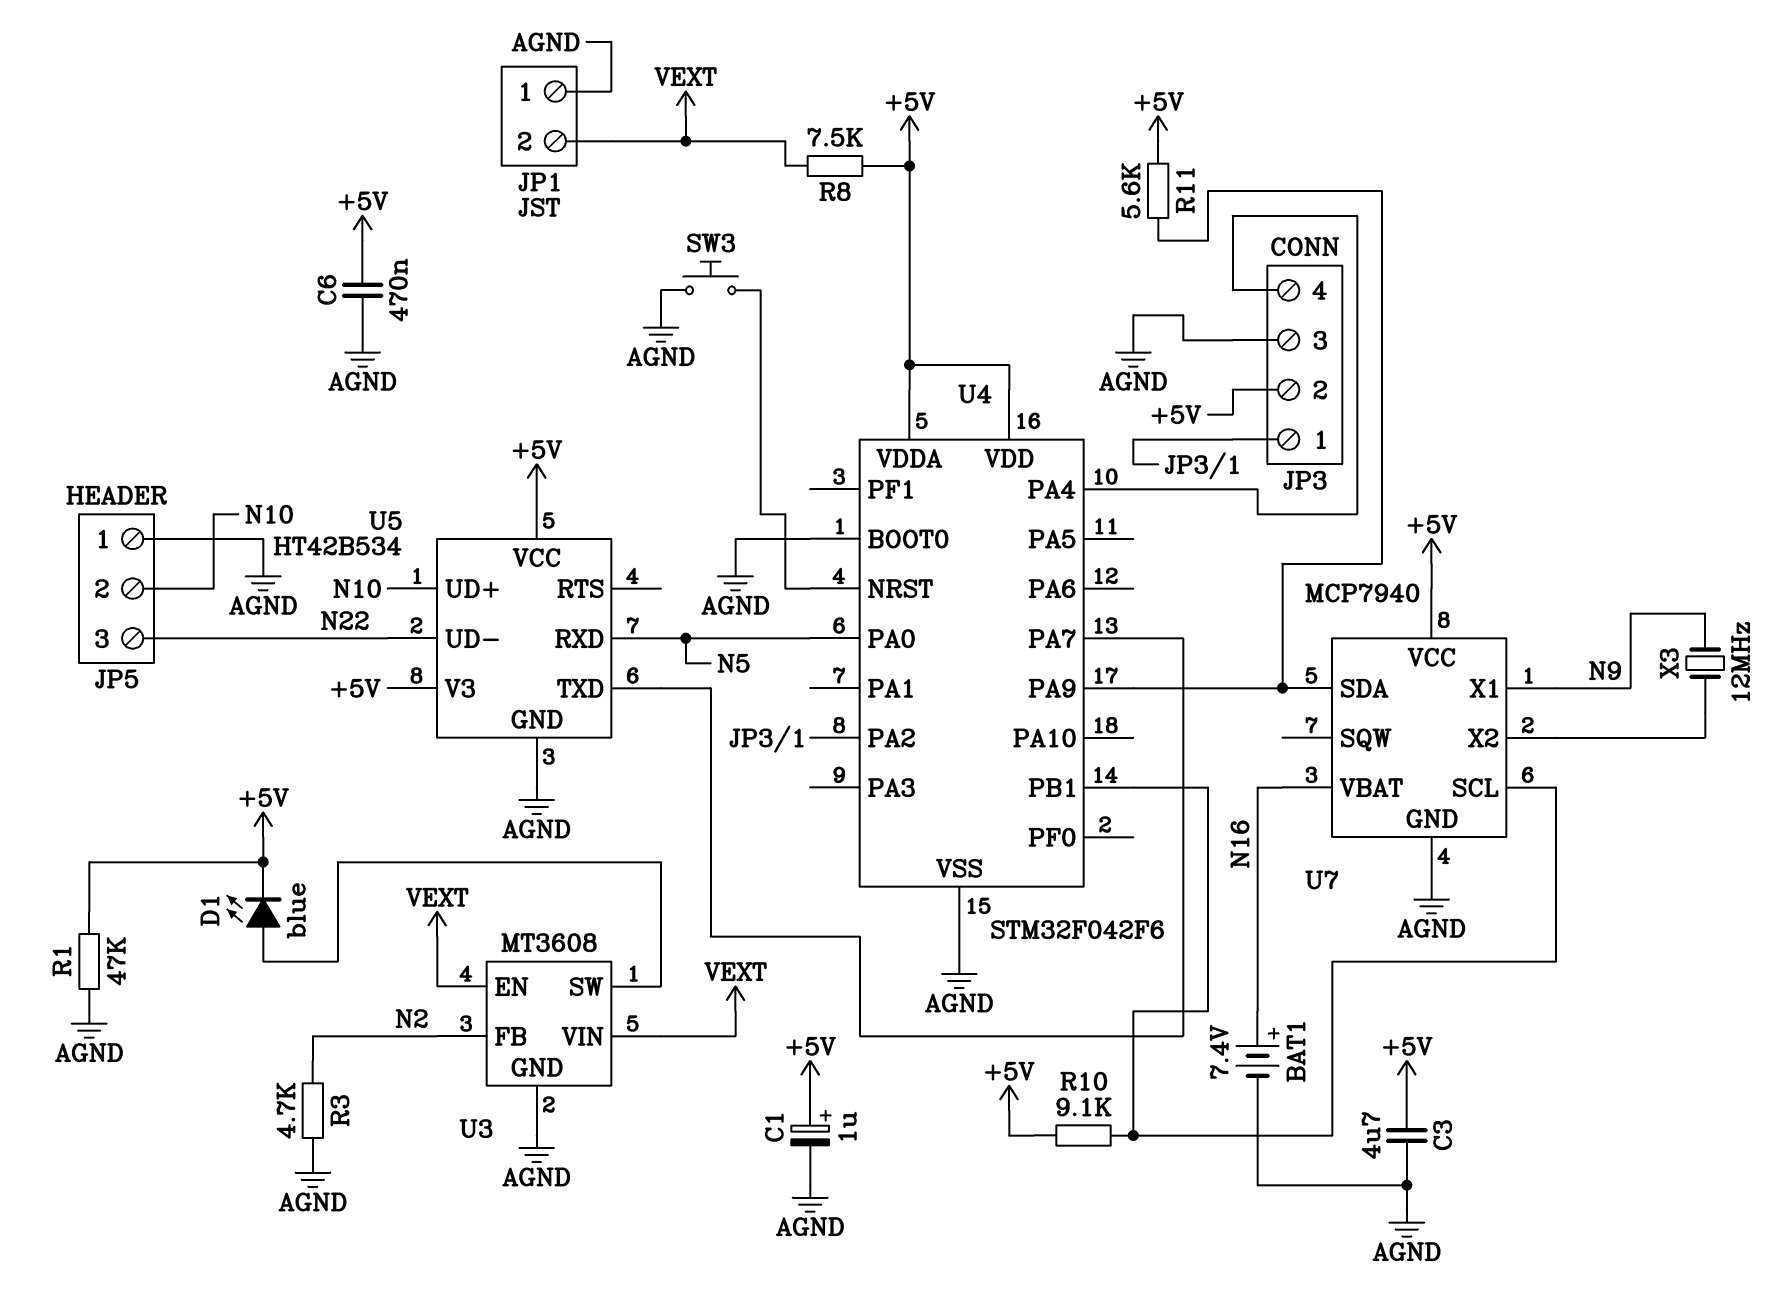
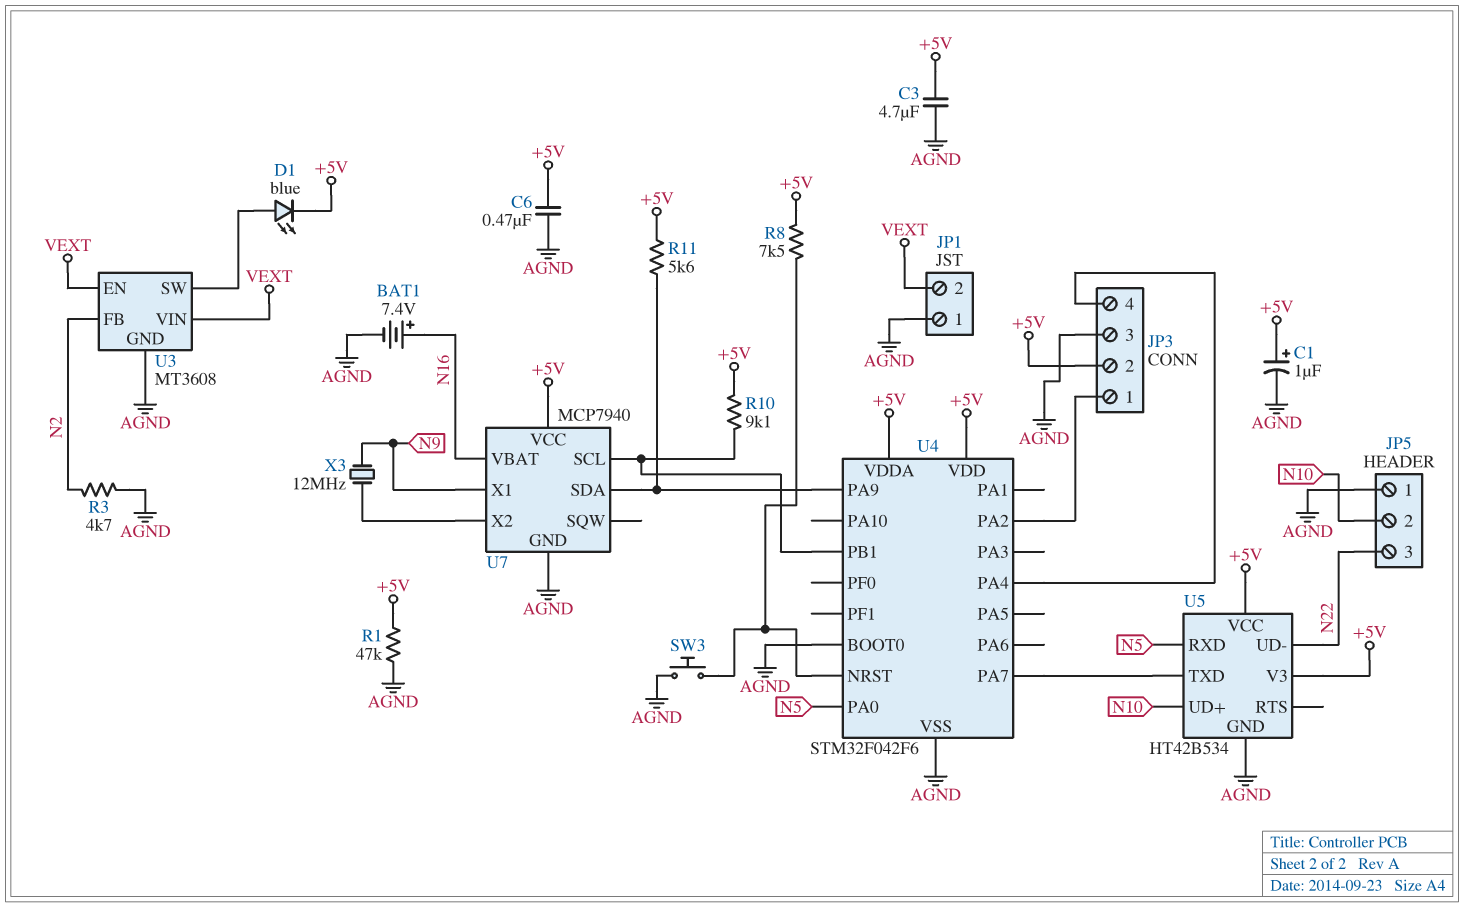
R8: 7.5k (+5V, VEXT) -> 7.5k (+5V, U4/NRST)

